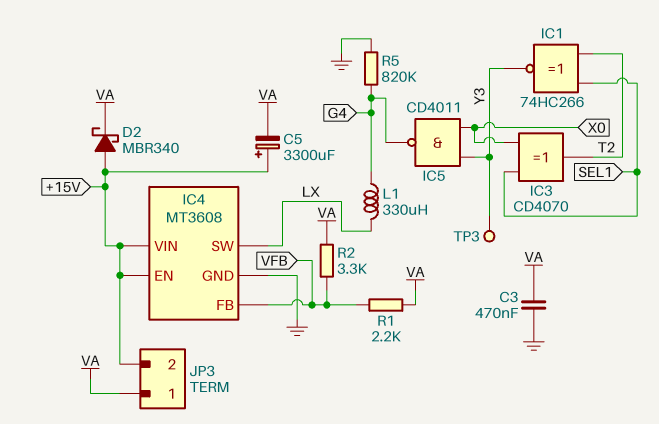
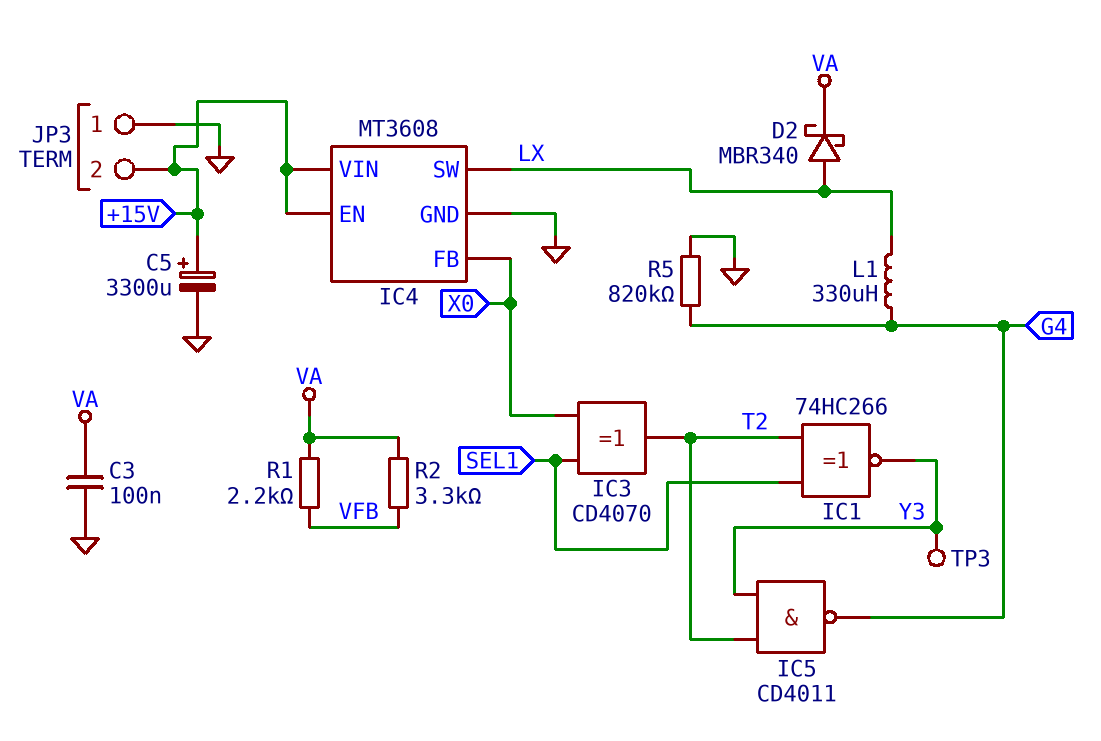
C3: 470nF (GND, VA) -> 100nF (GND, VA)
C5: 3300uF (plus +15V, minus VA) -> 3300uF (plus +15V, minus GND)
D2: schottky MBR340 (A +15V, K VA) -> schottky MBR340 (A LX, K VA)
IC4 pin FB: VFB -> X0
IC5: NAND CD4011 (in X0, in Y3, out G4) -> NAND CD4011 (in T2, in Y3, out G4)
JP3 pin 1: VA -> GND

